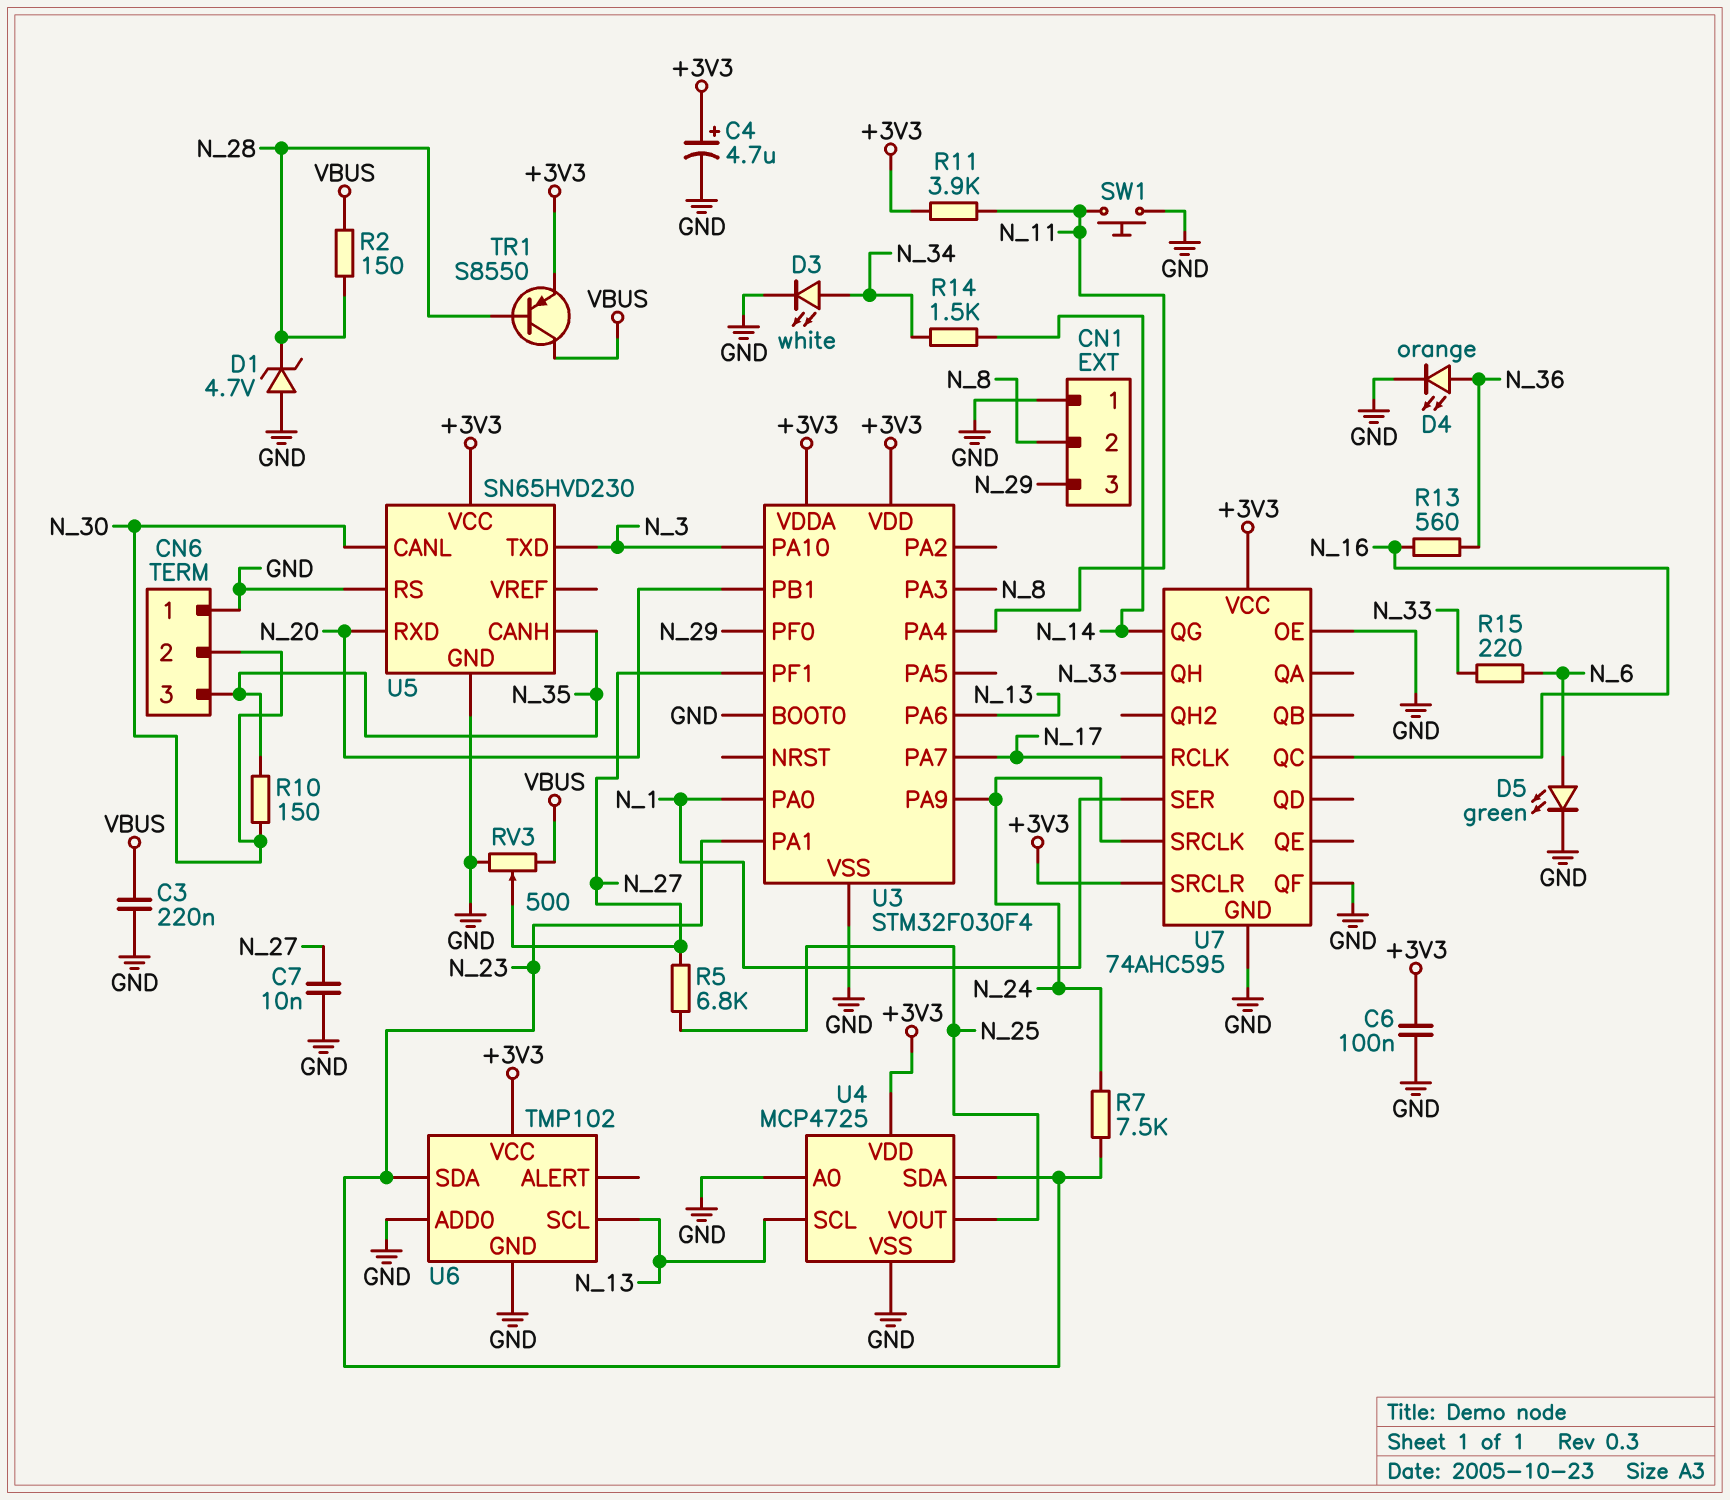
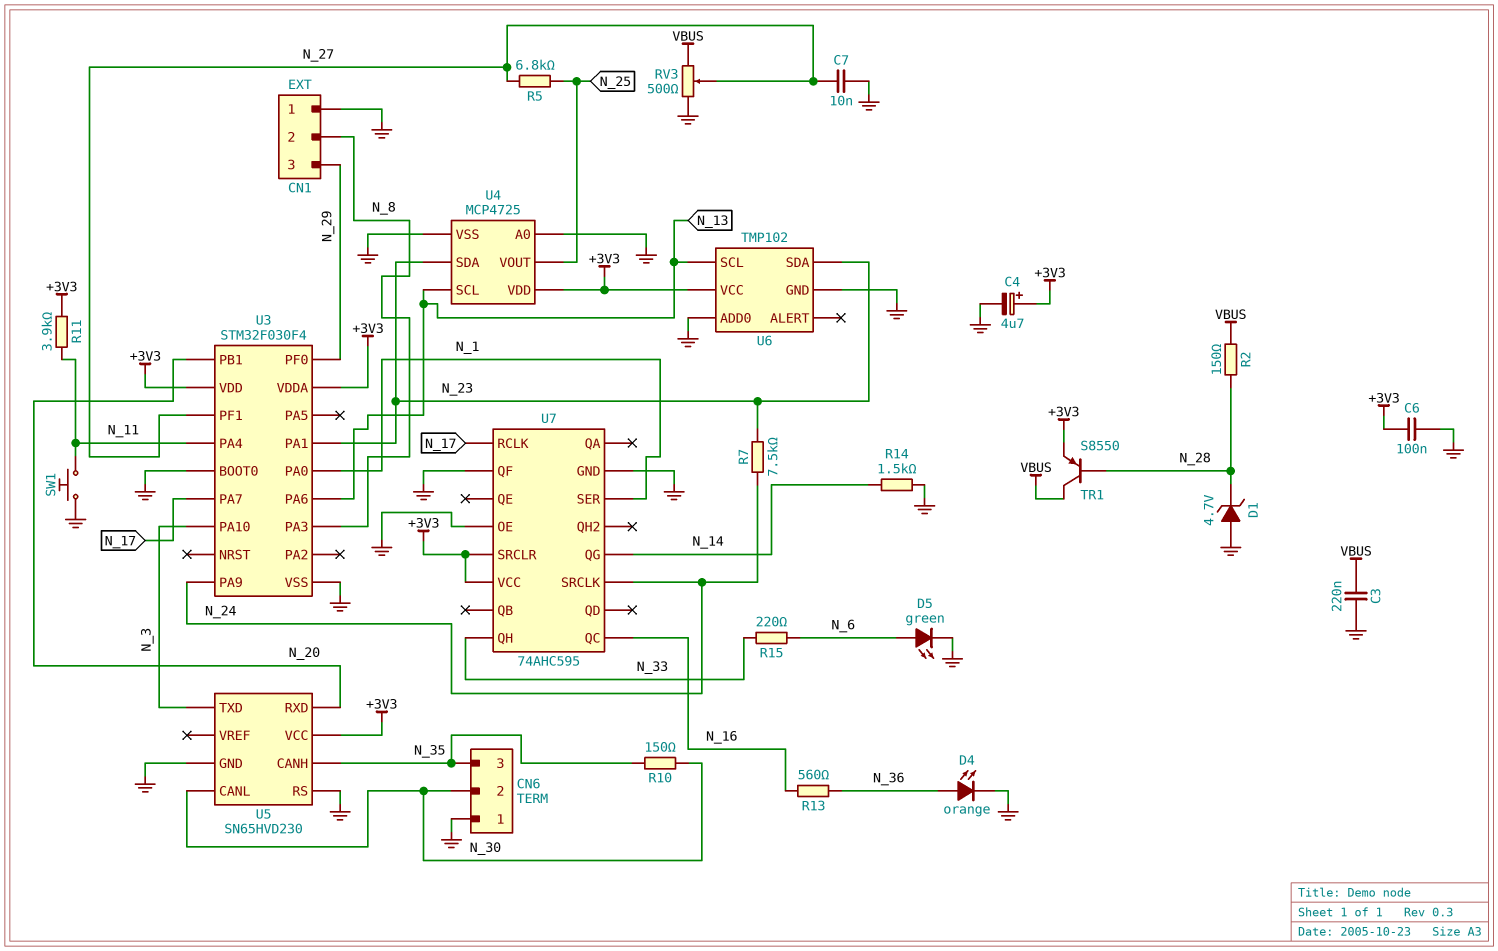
D3: LED white (A N_34, K GND) -> none
R14: 1.5k (N_14, N_34) -> 1.5k (GND, N_14)

